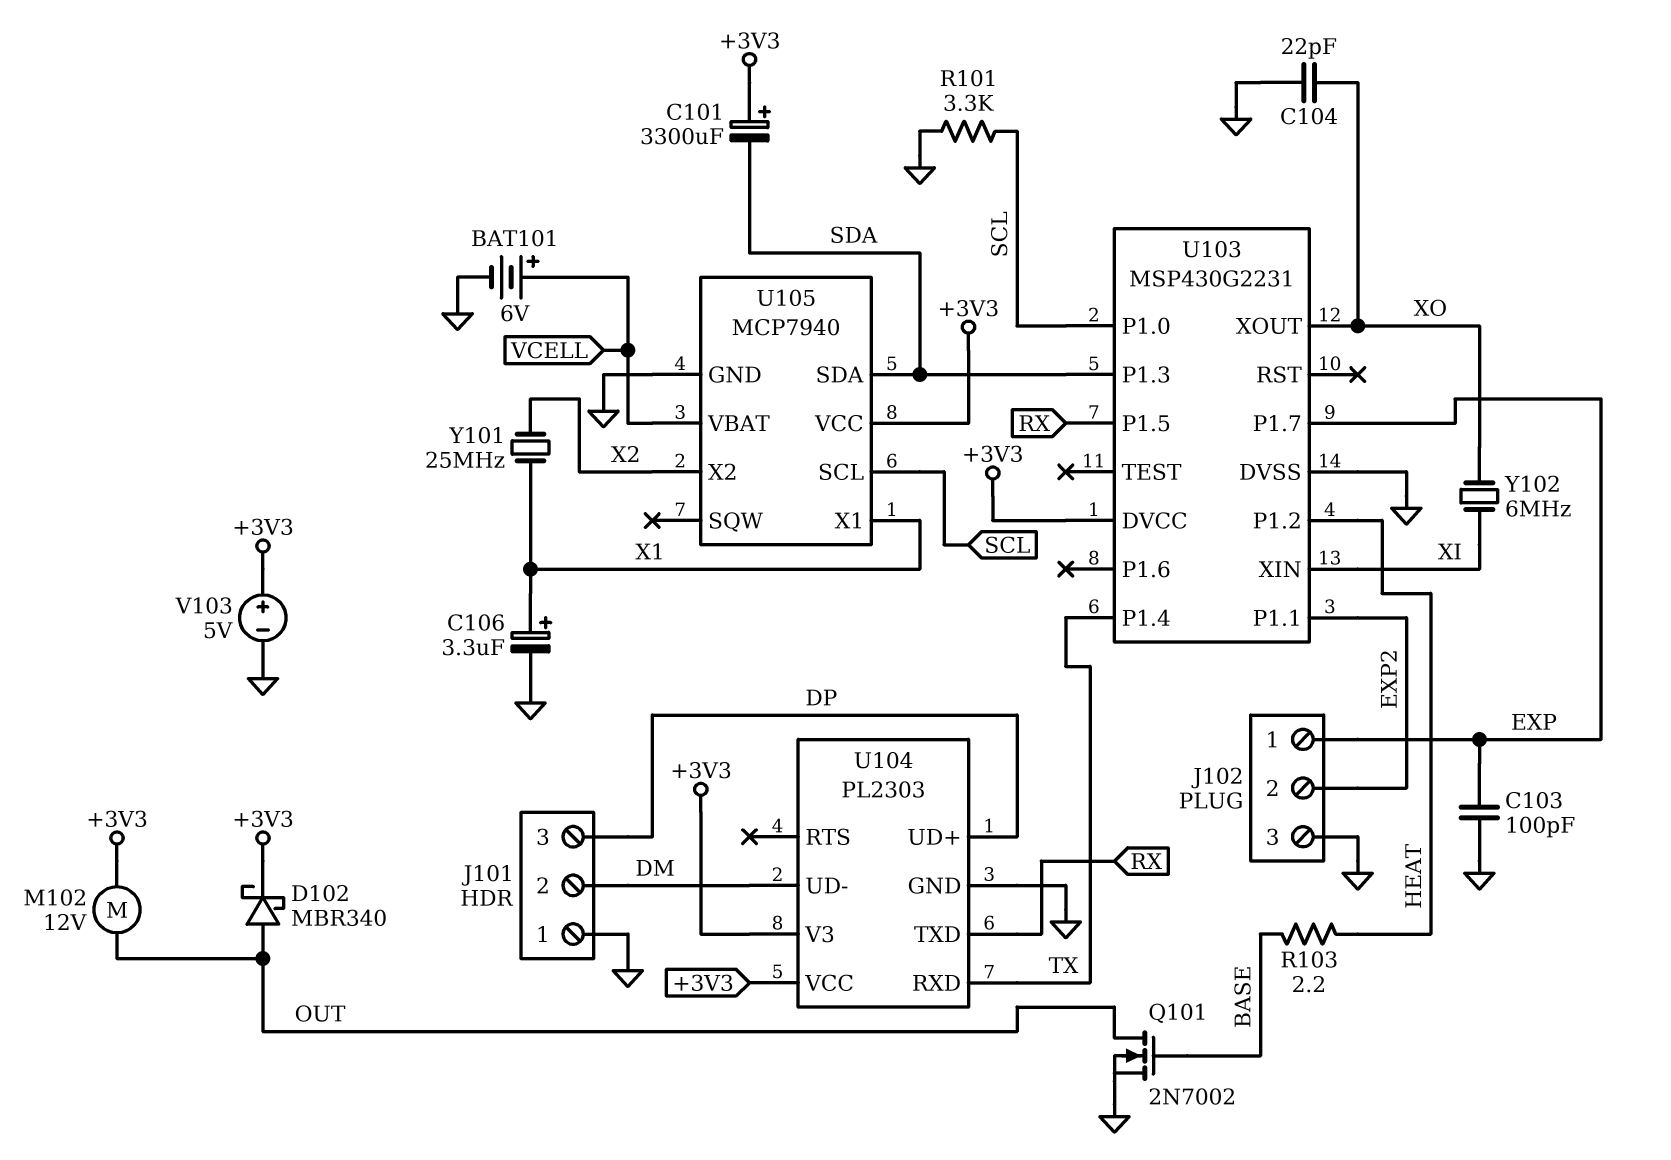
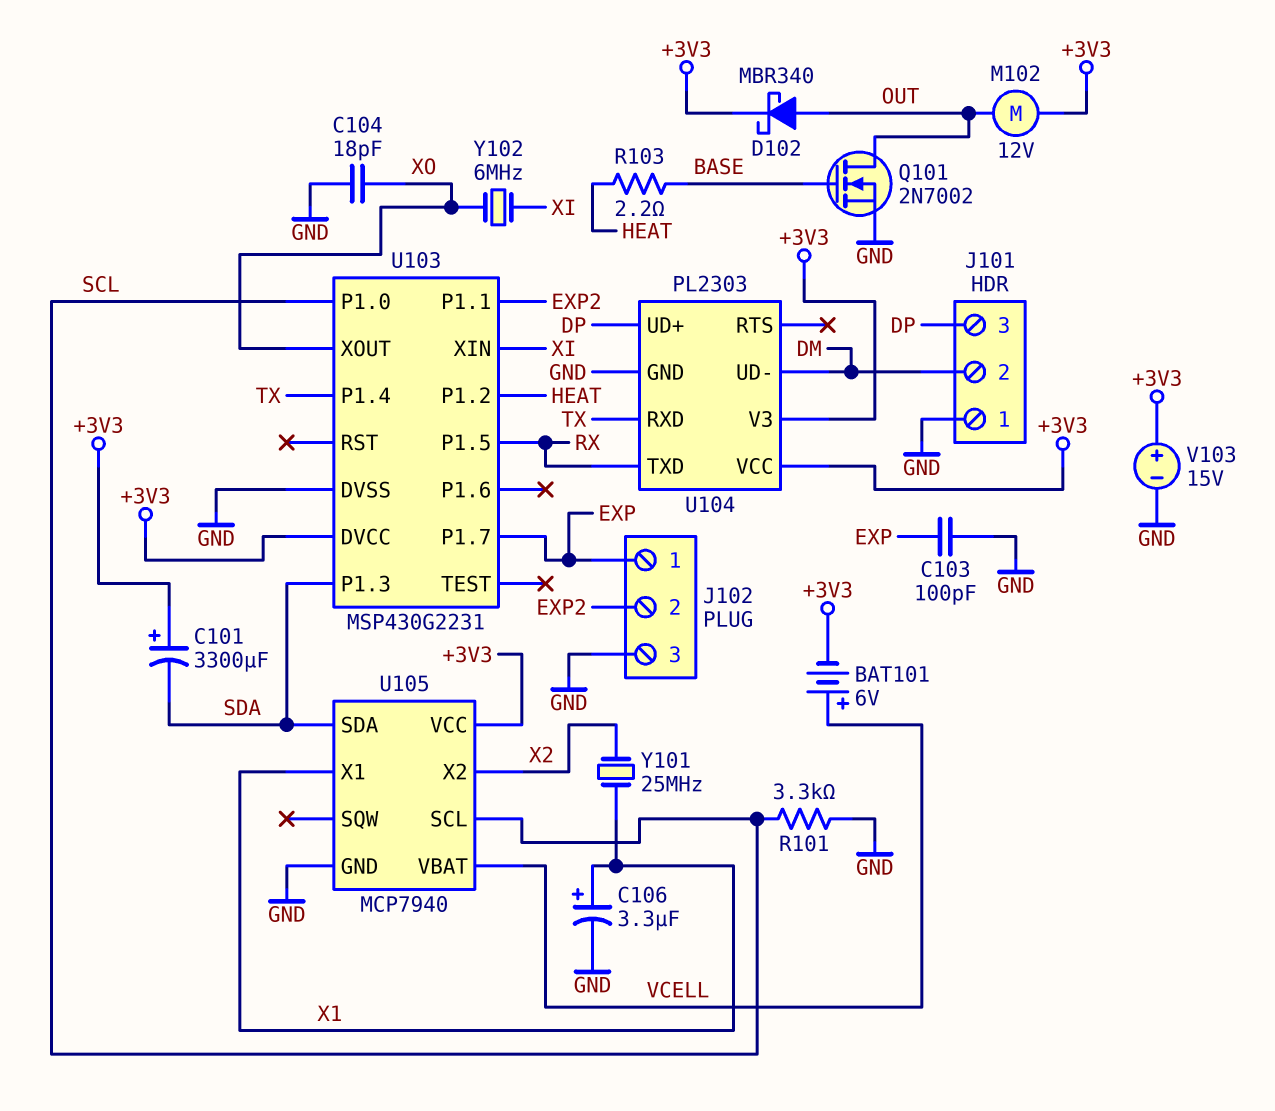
BAT101: 6V (plus VCELL, minus GND) -> 6V (plus VCELL, minus +3V3)
C104: 22pF (GND, XO) -> 18pF (GND, XO)
V103: 5V (plus +3V3, minus GND) -> 15V (plus +3V3, minus GND)

